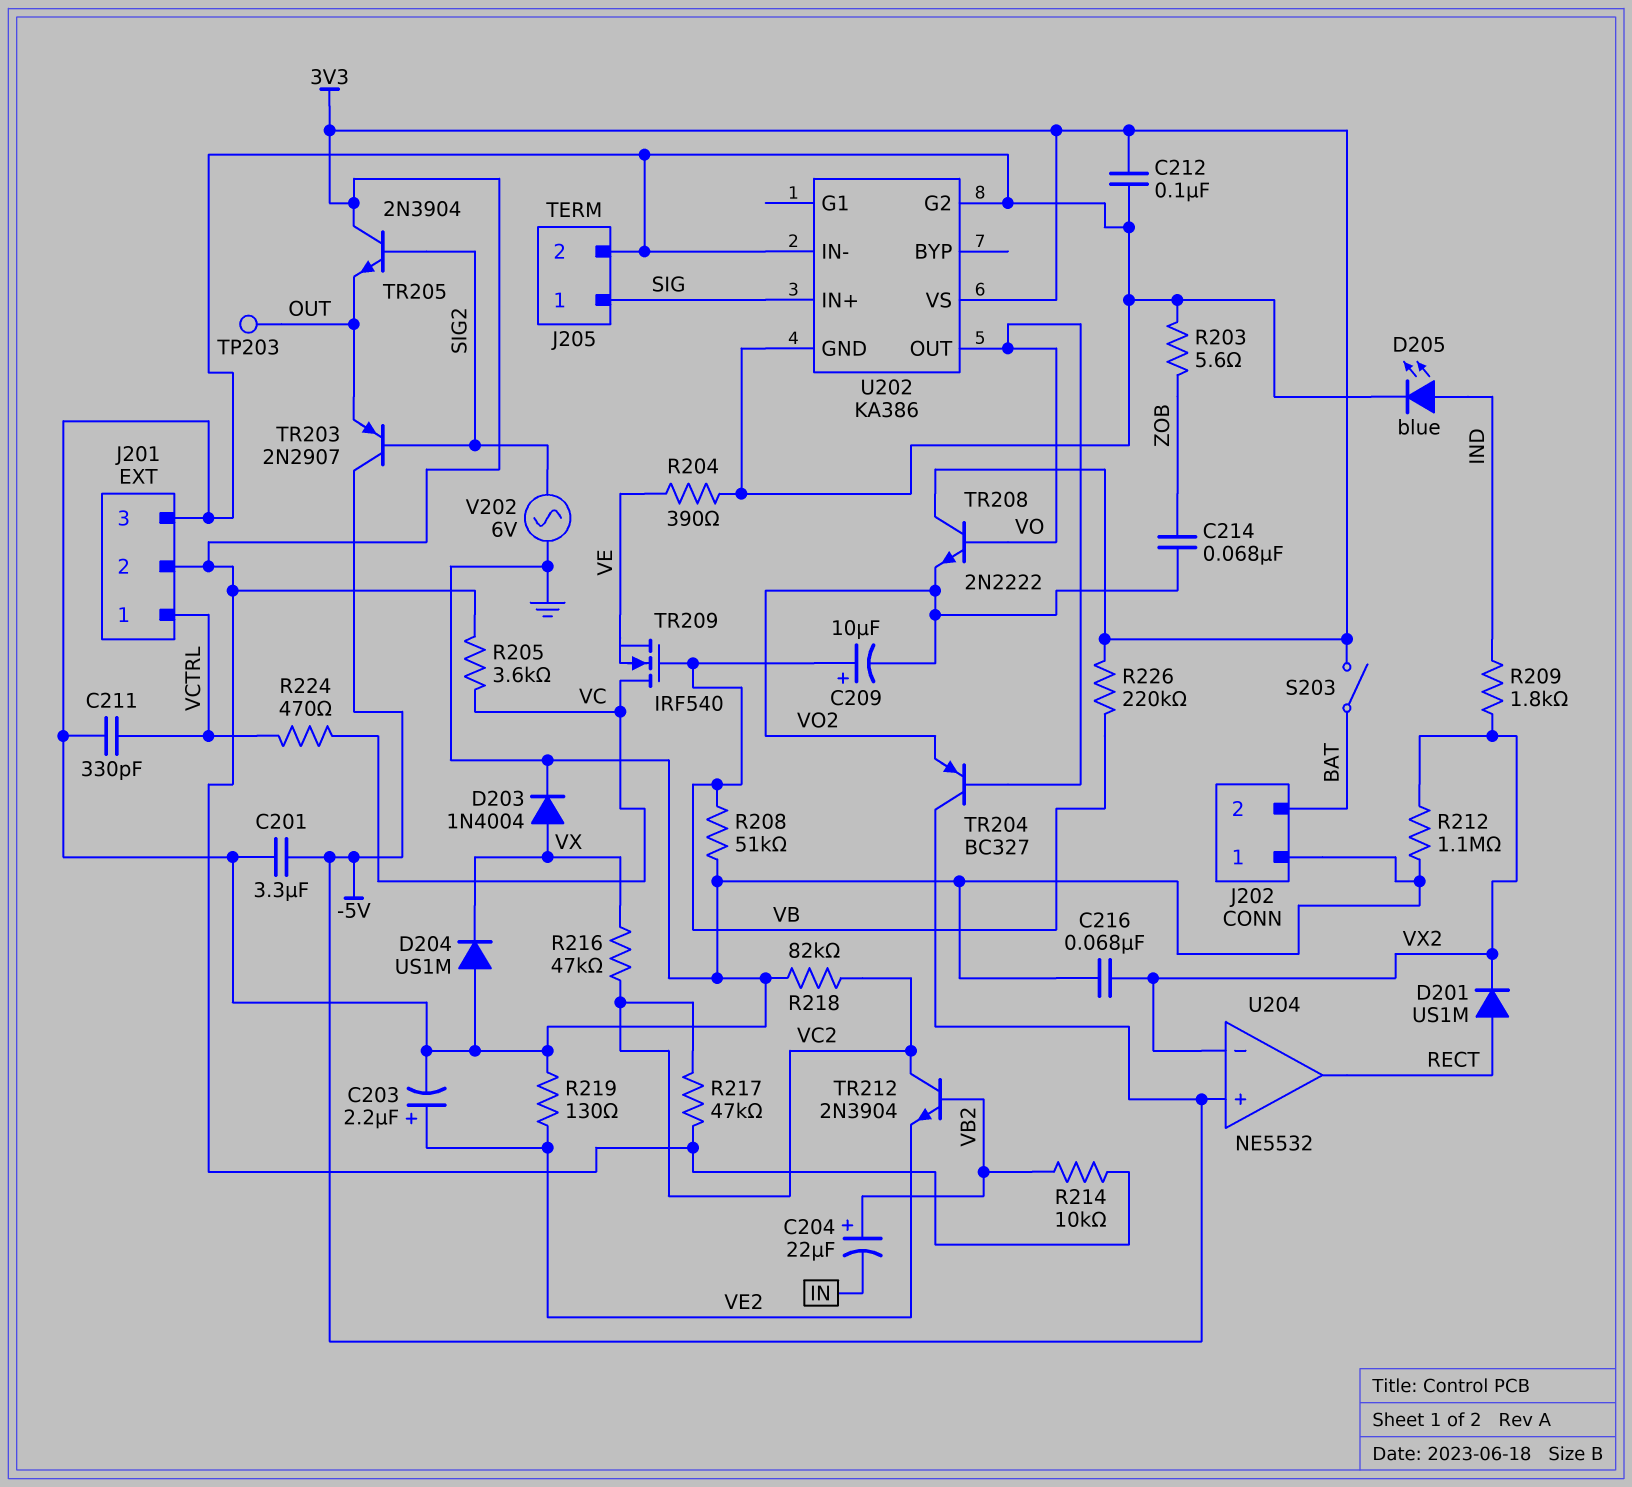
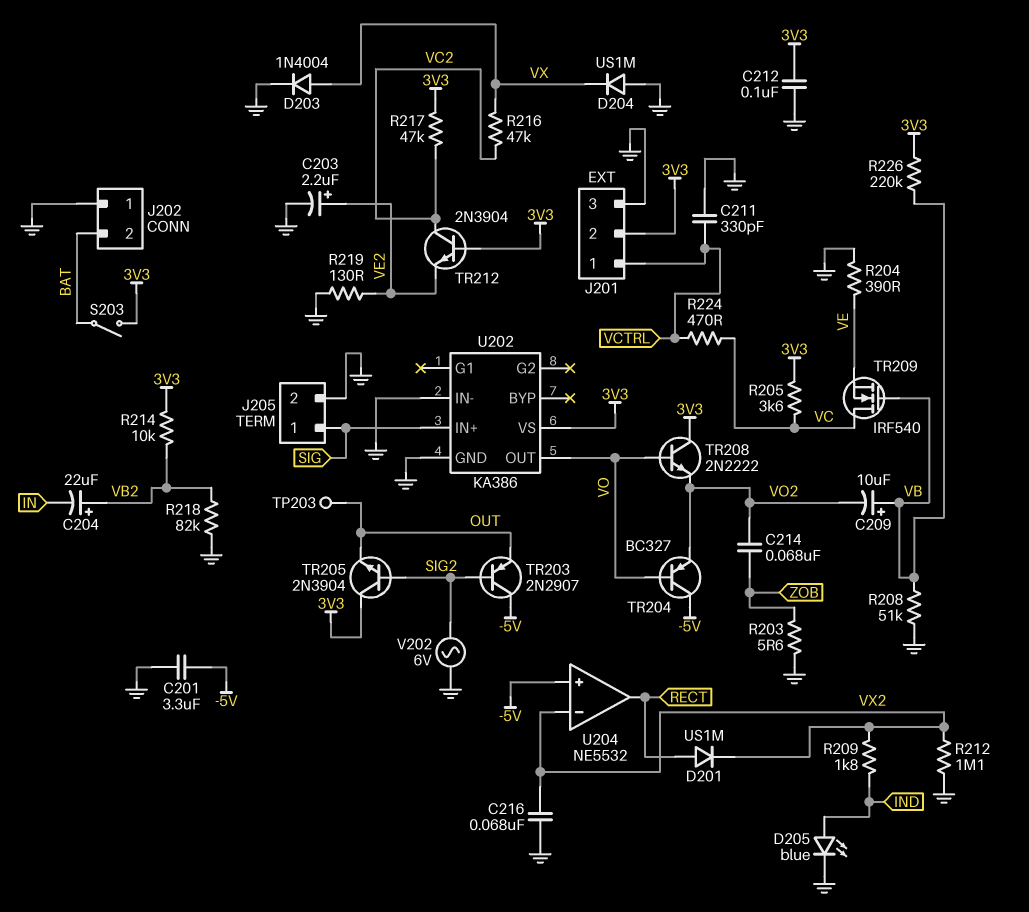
R218: 82k (GND, VC2) -> 82k (GND, VB2)
TR212: NPN 2N3904 (B VB2, C VC2, E VE2) -> NPN 2N3904 (B 3V3, C VC2, E VE2)
U202 pin G2: GND -> none

